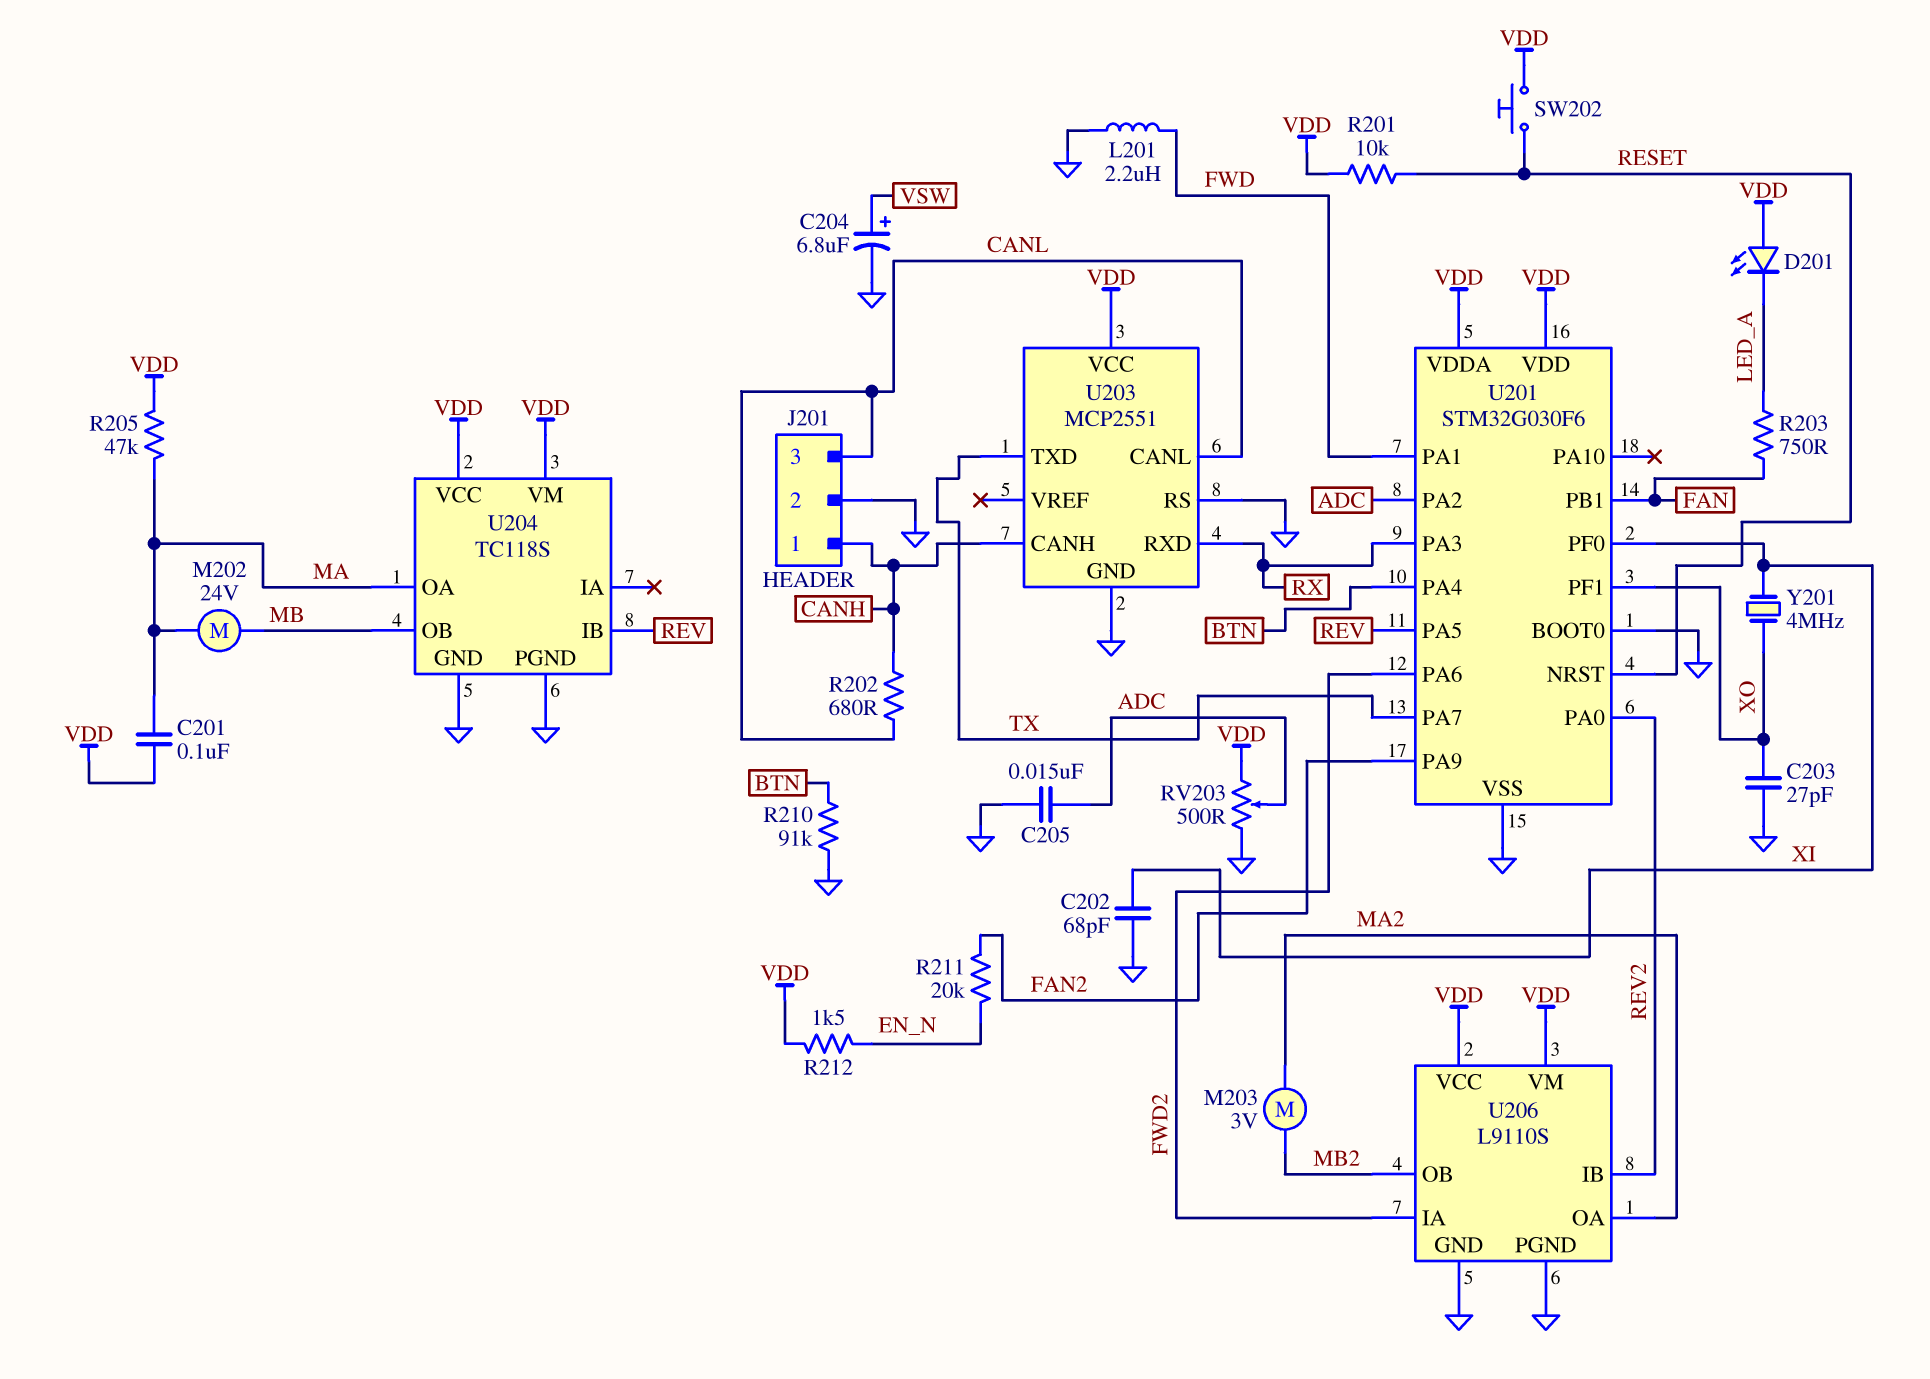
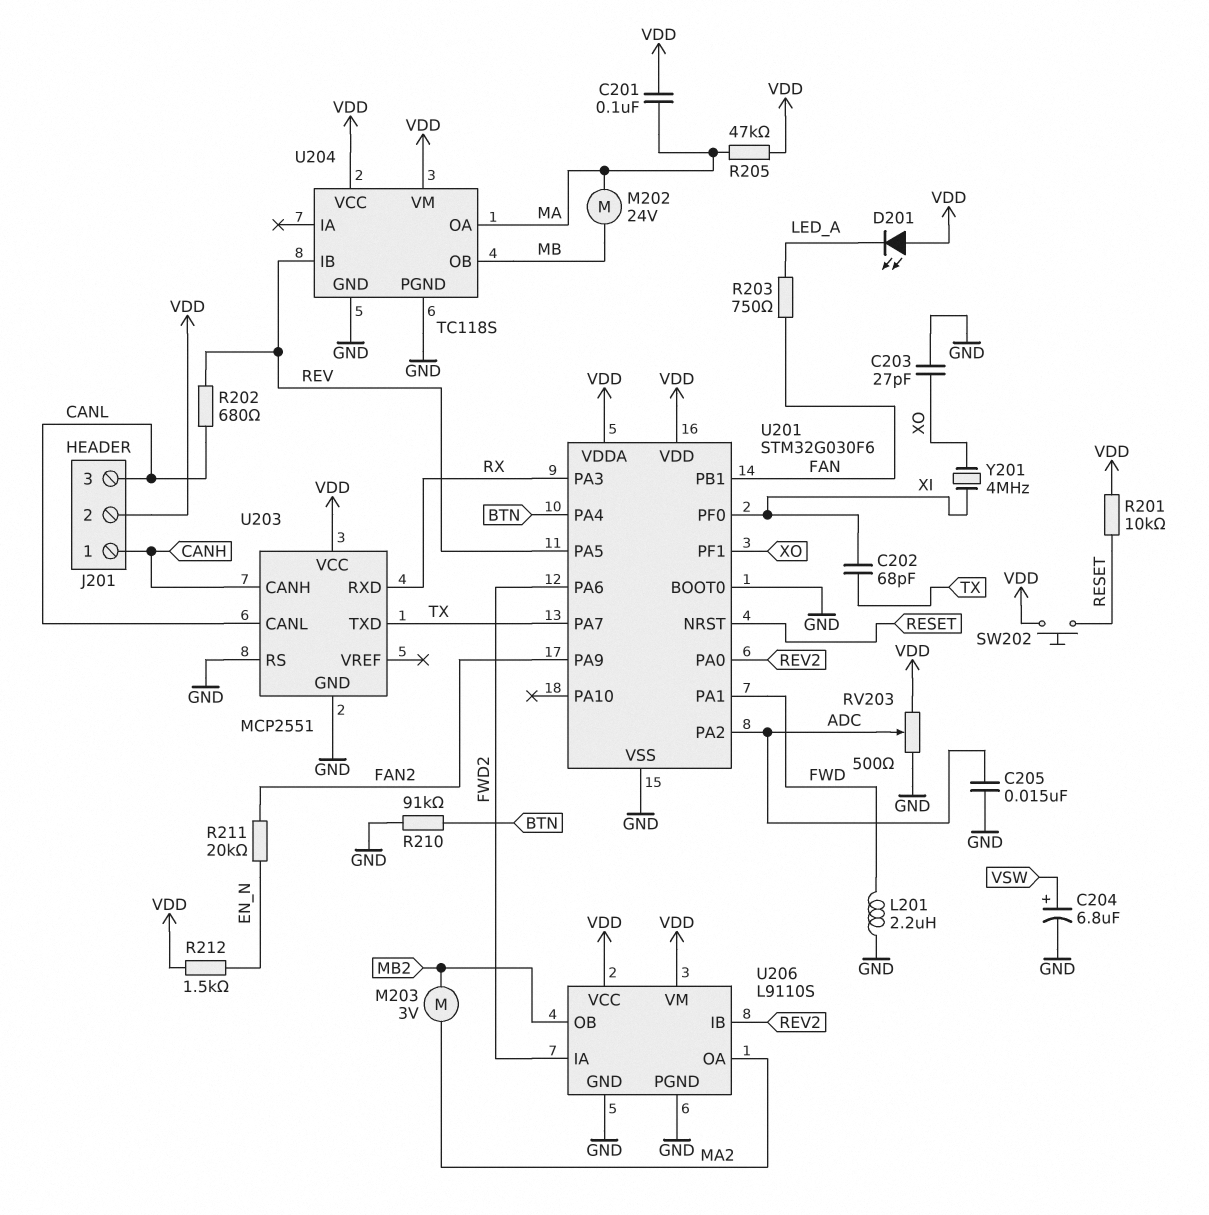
C202: 68pF (GND, XI) -> 68pF (TX, XI)
J201 pin 2: GND -> VDD
R202: 680 (CANH, CANL) -> 680 (CANL, REV)

